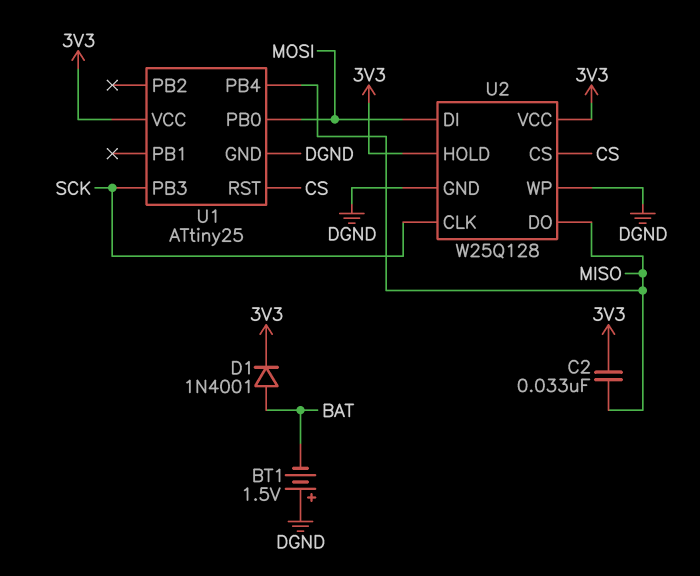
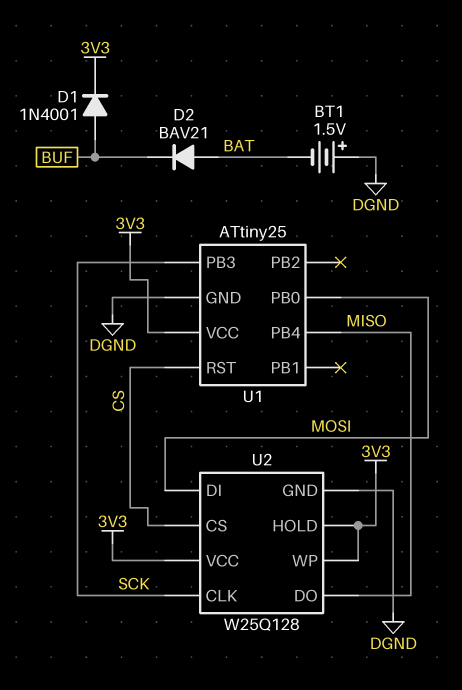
C2: 33nF (3V3, MISO) -> none
D1: diode 1N4001 (A BAT, K 3V3) -> diode 1N4001 (A BUF, K 3V3)
D2: none -> diode BAV21 (A BAT, K BUF)
U2 pin WP: DGND -> 3V3

